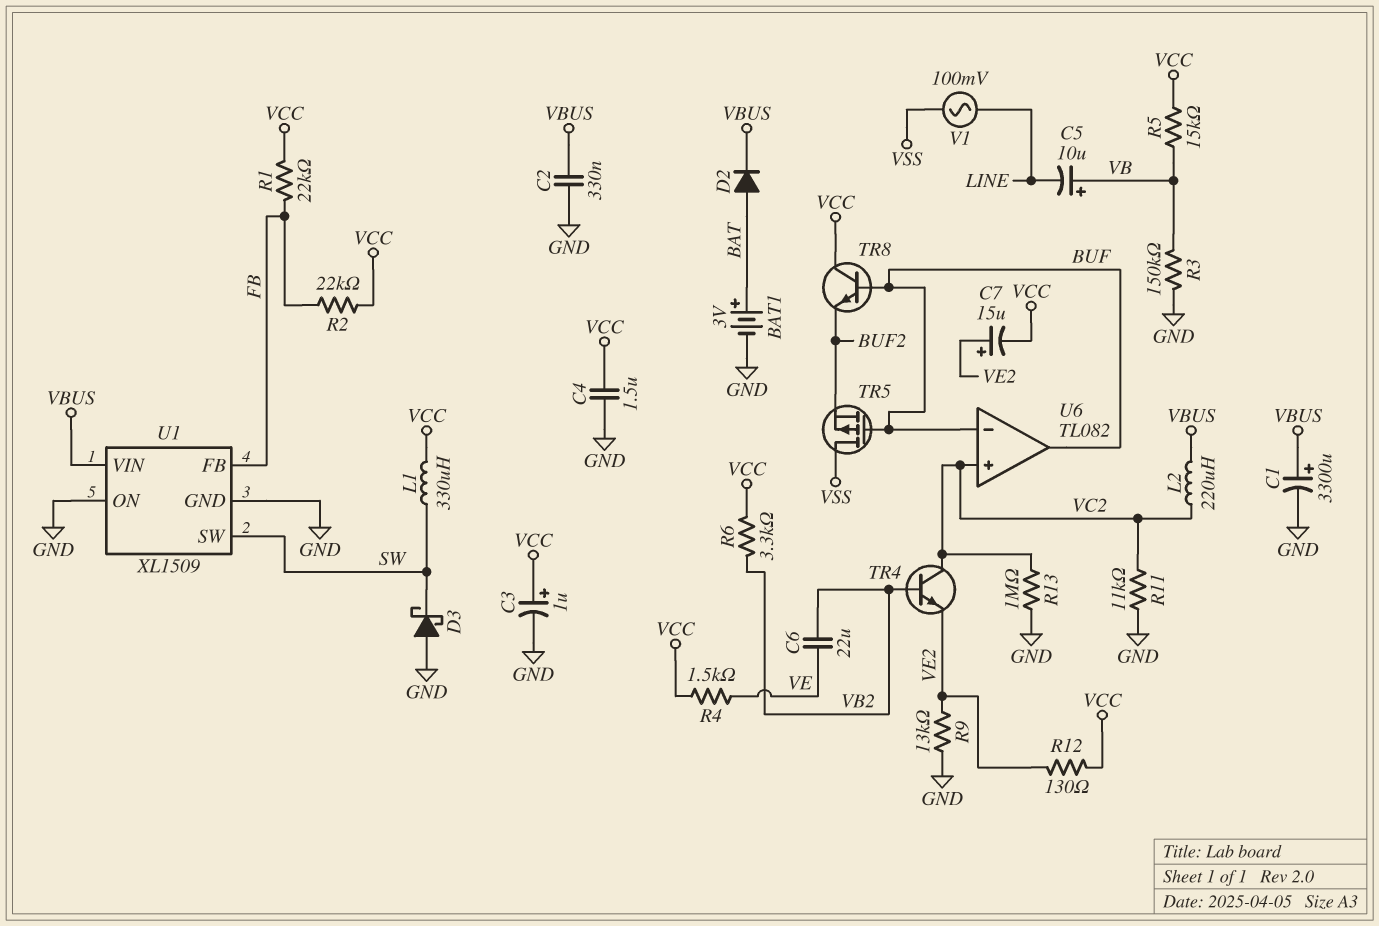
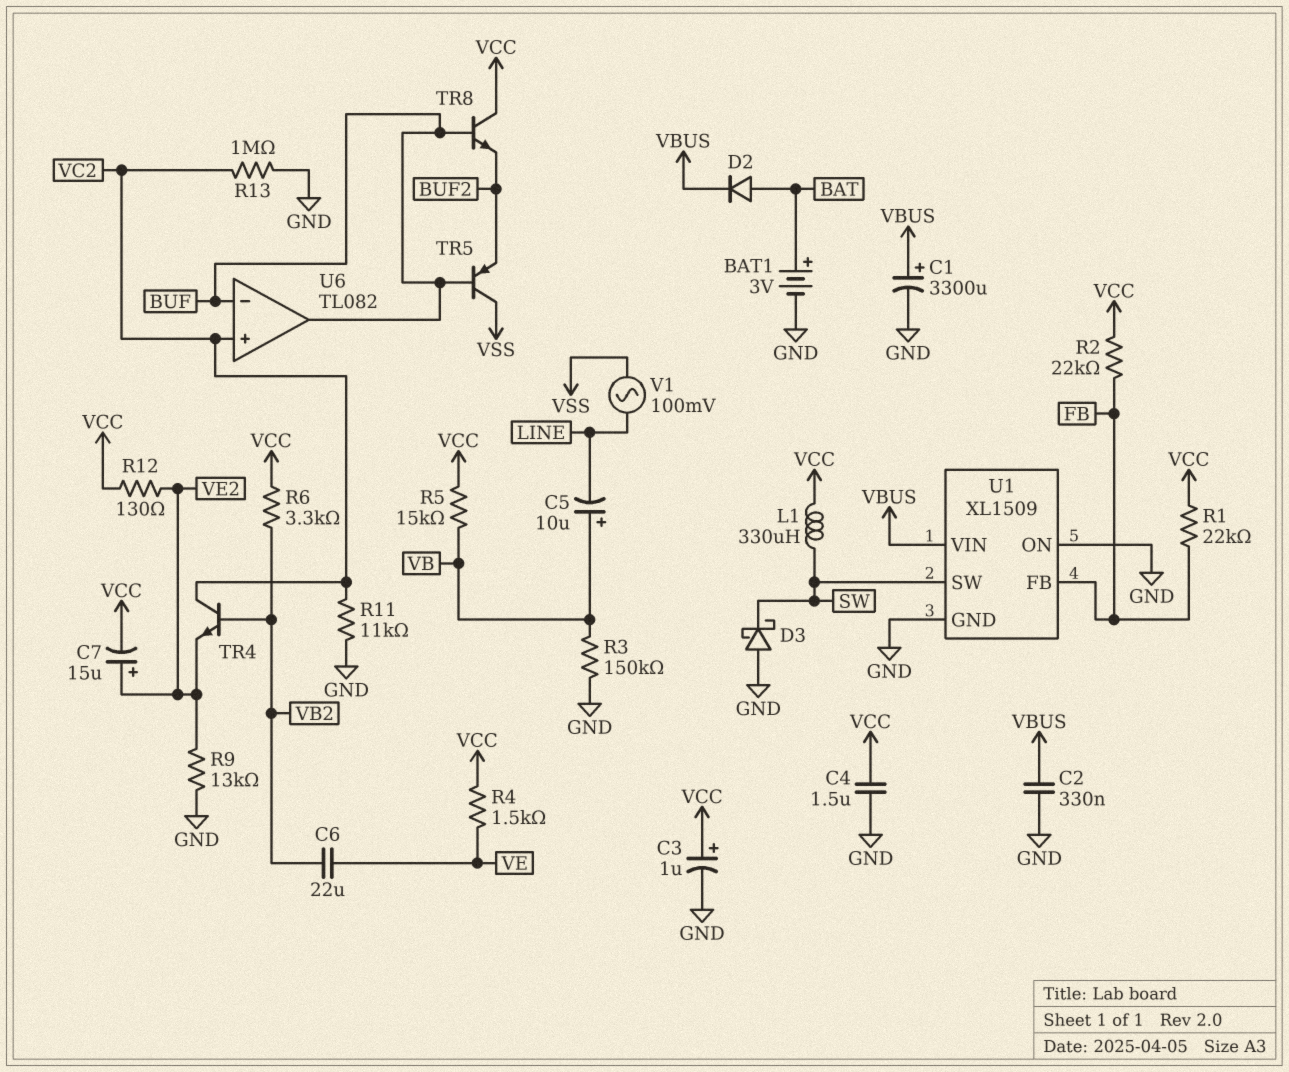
L2: 220uH (VBUS, VC2) -> none
TR5: PMOS (G BUF, D VSS, S BUF2) -> PNP (B BUF, C VSS, E BUF2)

